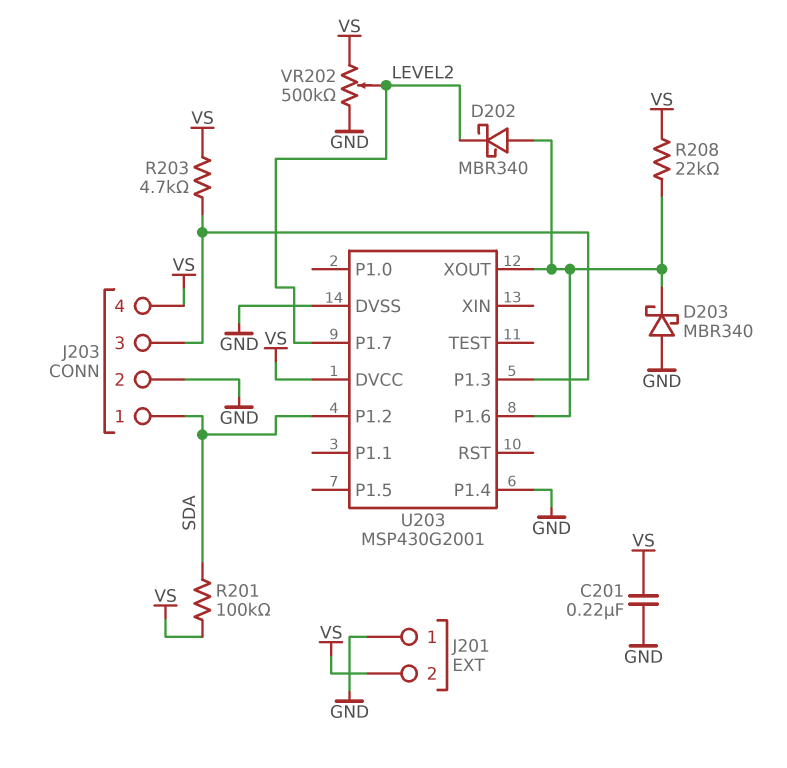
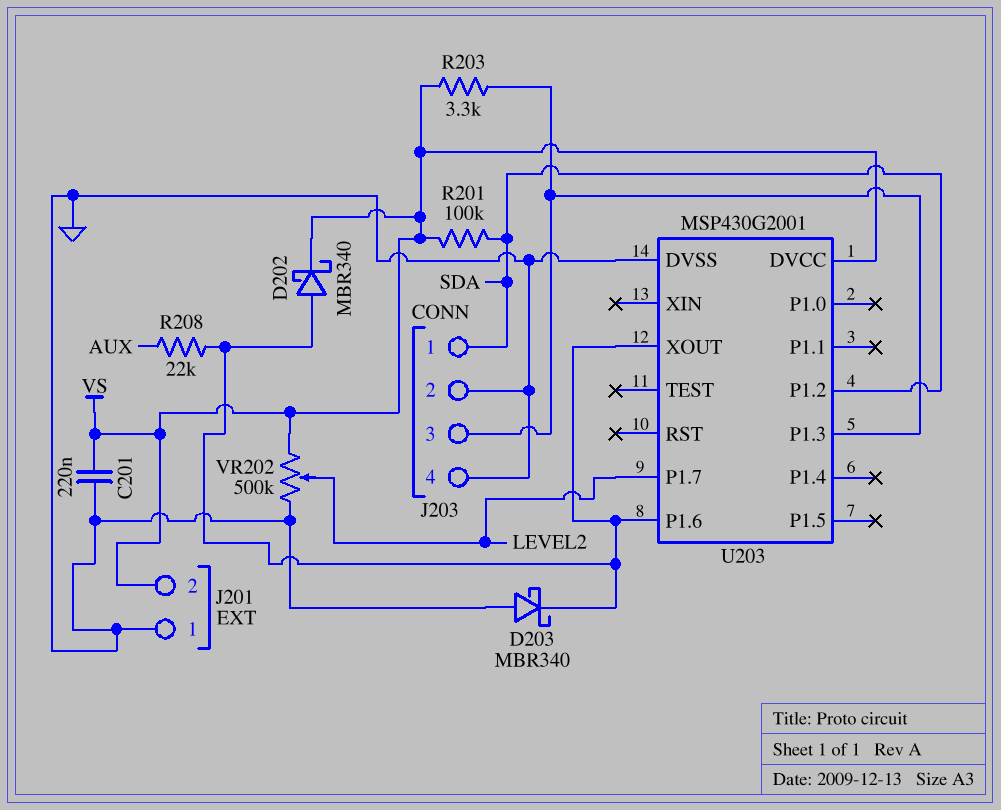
D202: schottky MBR340 (A U203/P1.6, K LEVEL2) -> schottky MBR340 (A U203/P1.6, K VS)
J203 pin 4: VS -> GND
R203: 4.7k (J203/3, VS) -> 3.3k (J203/3, VS)
R208: 22k (U203/P1.6, VS) -> 22k (AUX, U203/P1.6)
U203 pin P1.4: GND -> none

